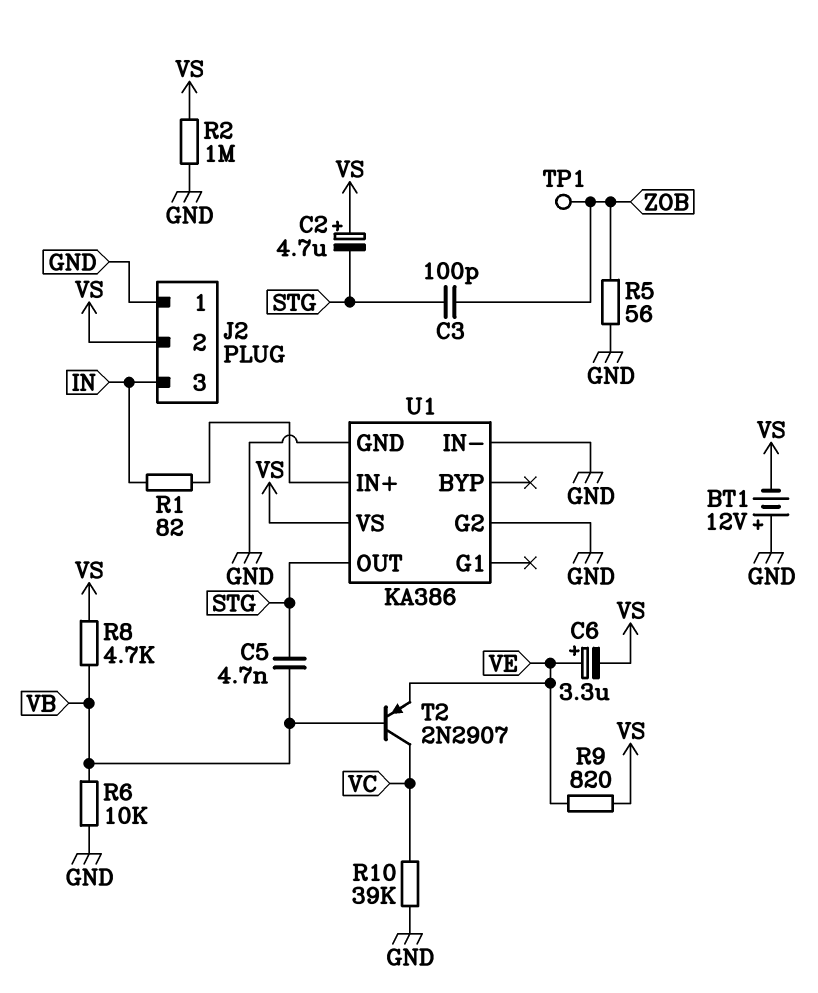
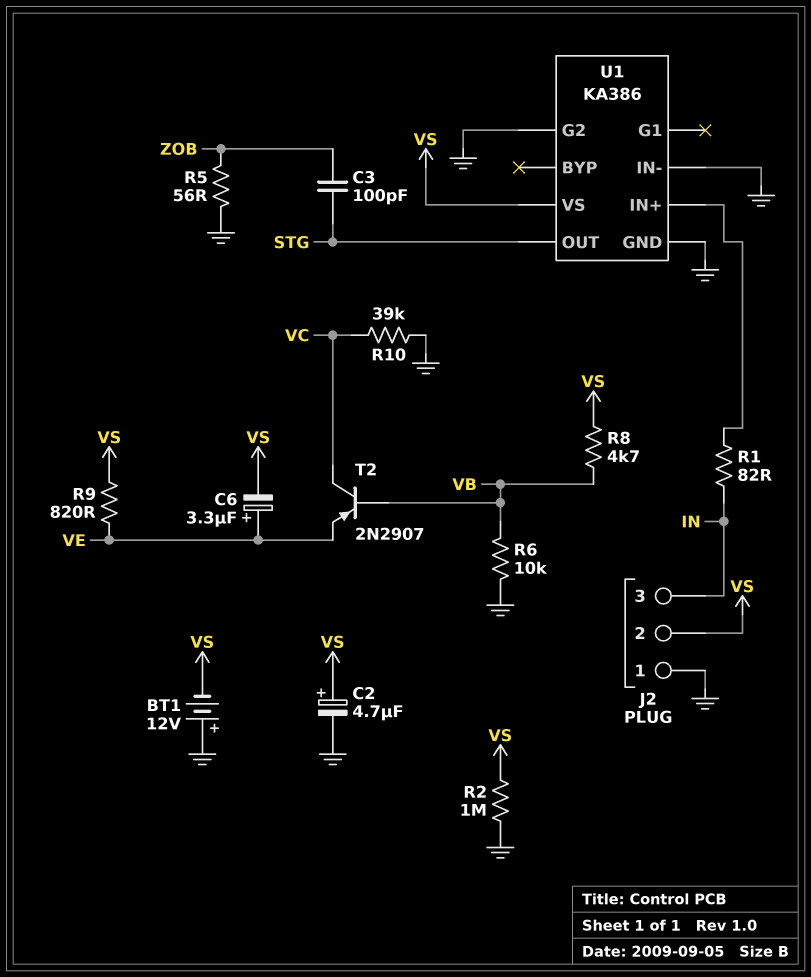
C2: 4.7uF (plus VS, minus STG) -> 4.7uF (plus VS, minus GND)
C5: 4.7nF (STG, VB) -> none
TP1: test point (ZOB) -> none

